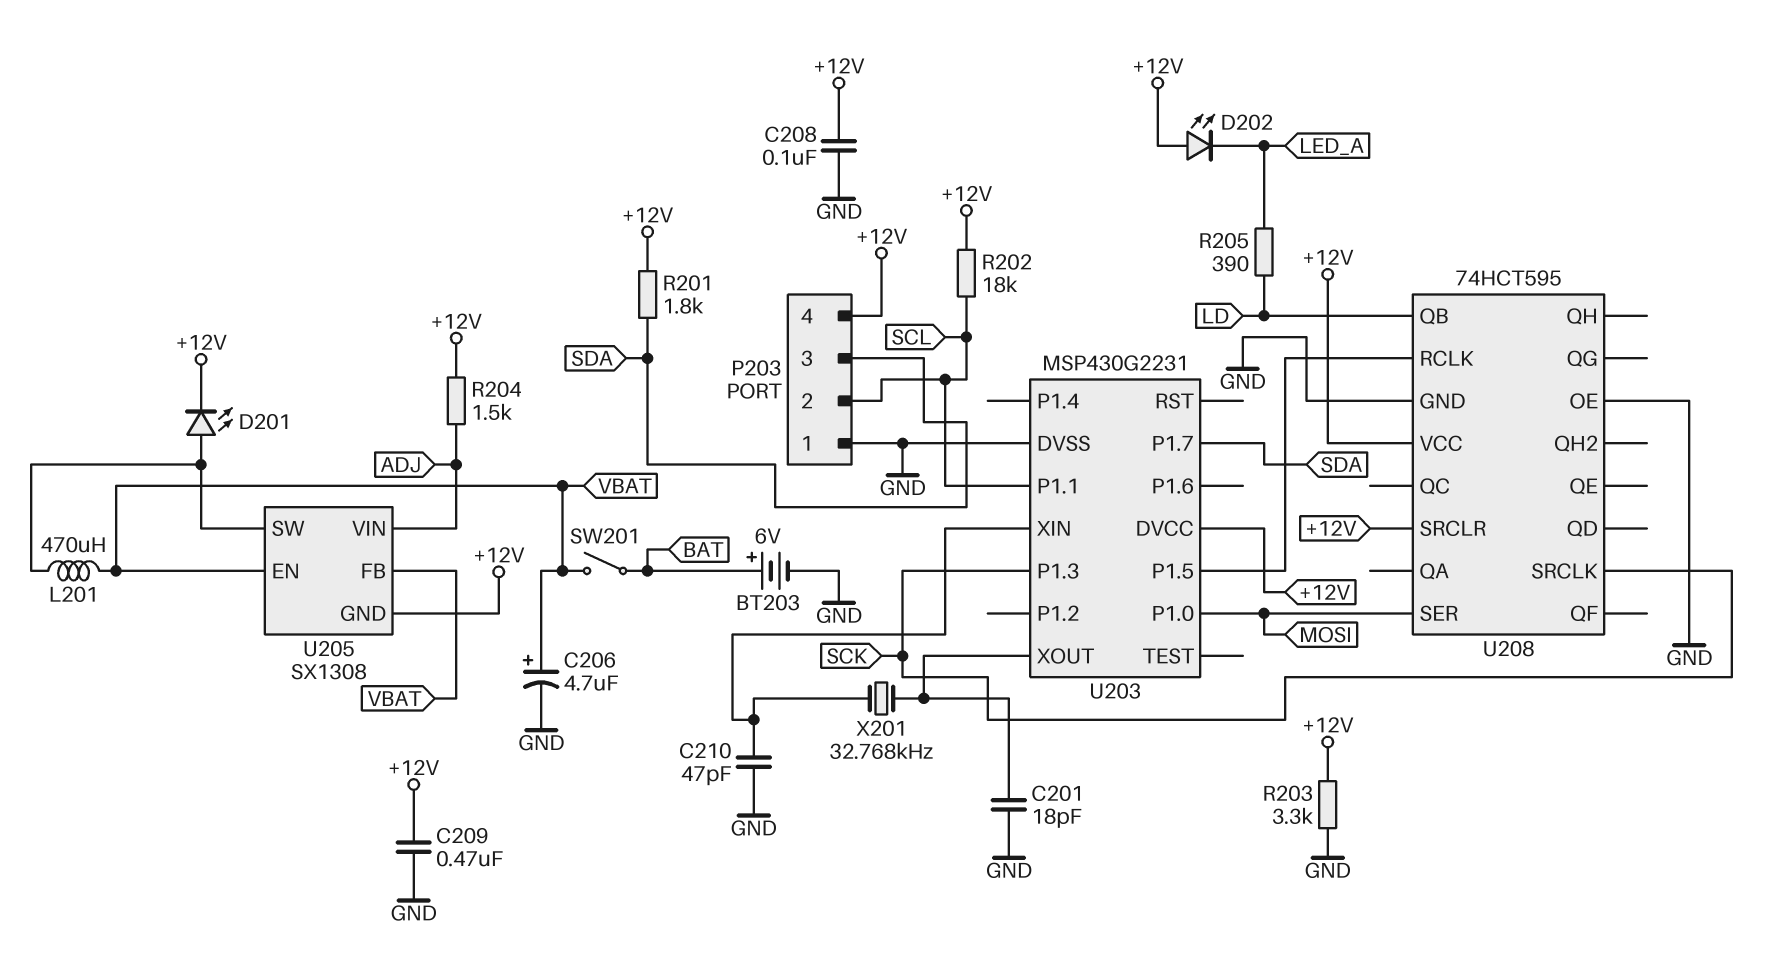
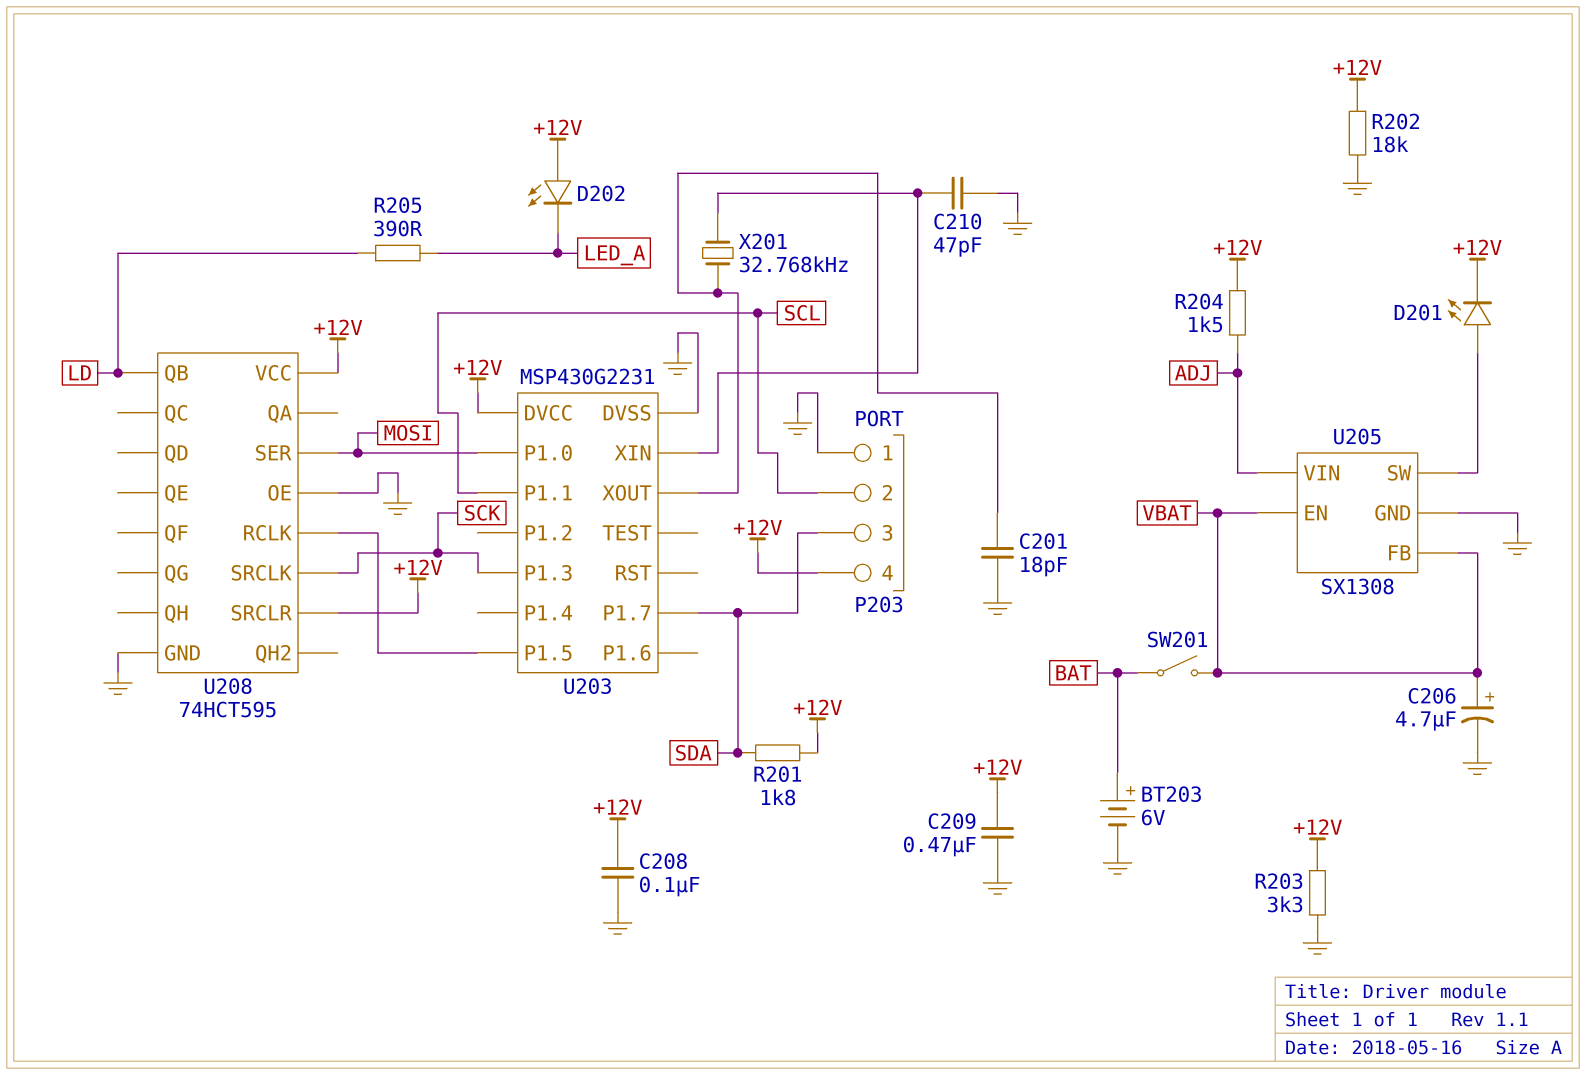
L201: 470uH (U205/SW, VBAT) -> none
R202: 18k (+12V, SCL) -> 18k (+12V, GND)
U205 pin GND: +12V -> GND

